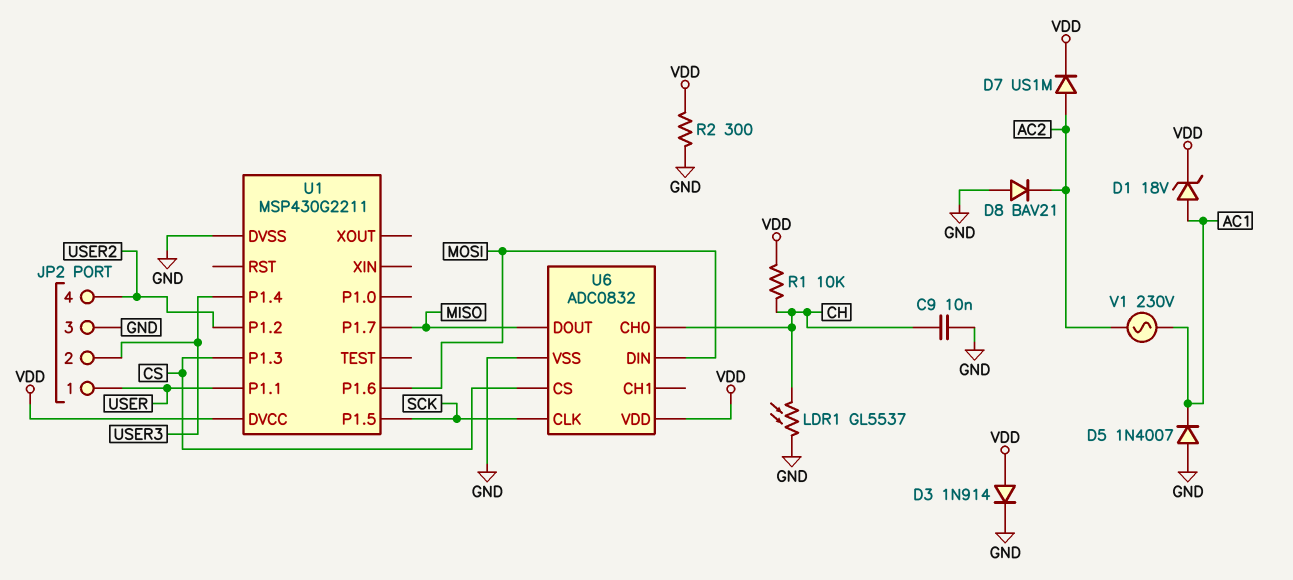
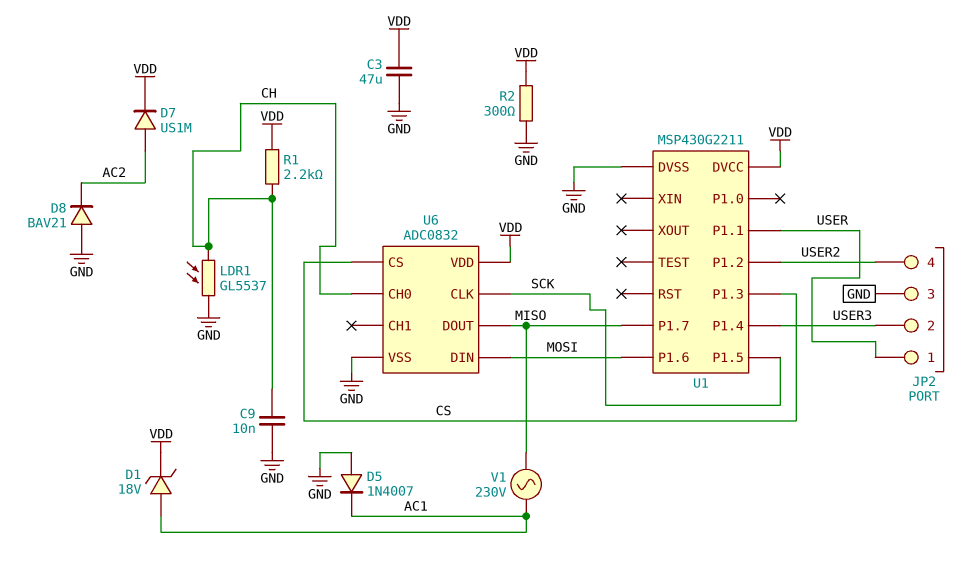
C3: none -> 47uF (GND, VDD)
D3: diode 1N914 (A VDD, K GND) -> none
R1: 10k (CH, VDD) -> 2.2k (CH, VDD)
V1: AC 230V (AC1, AC2) -> AC 230V (AC1, MISO)

